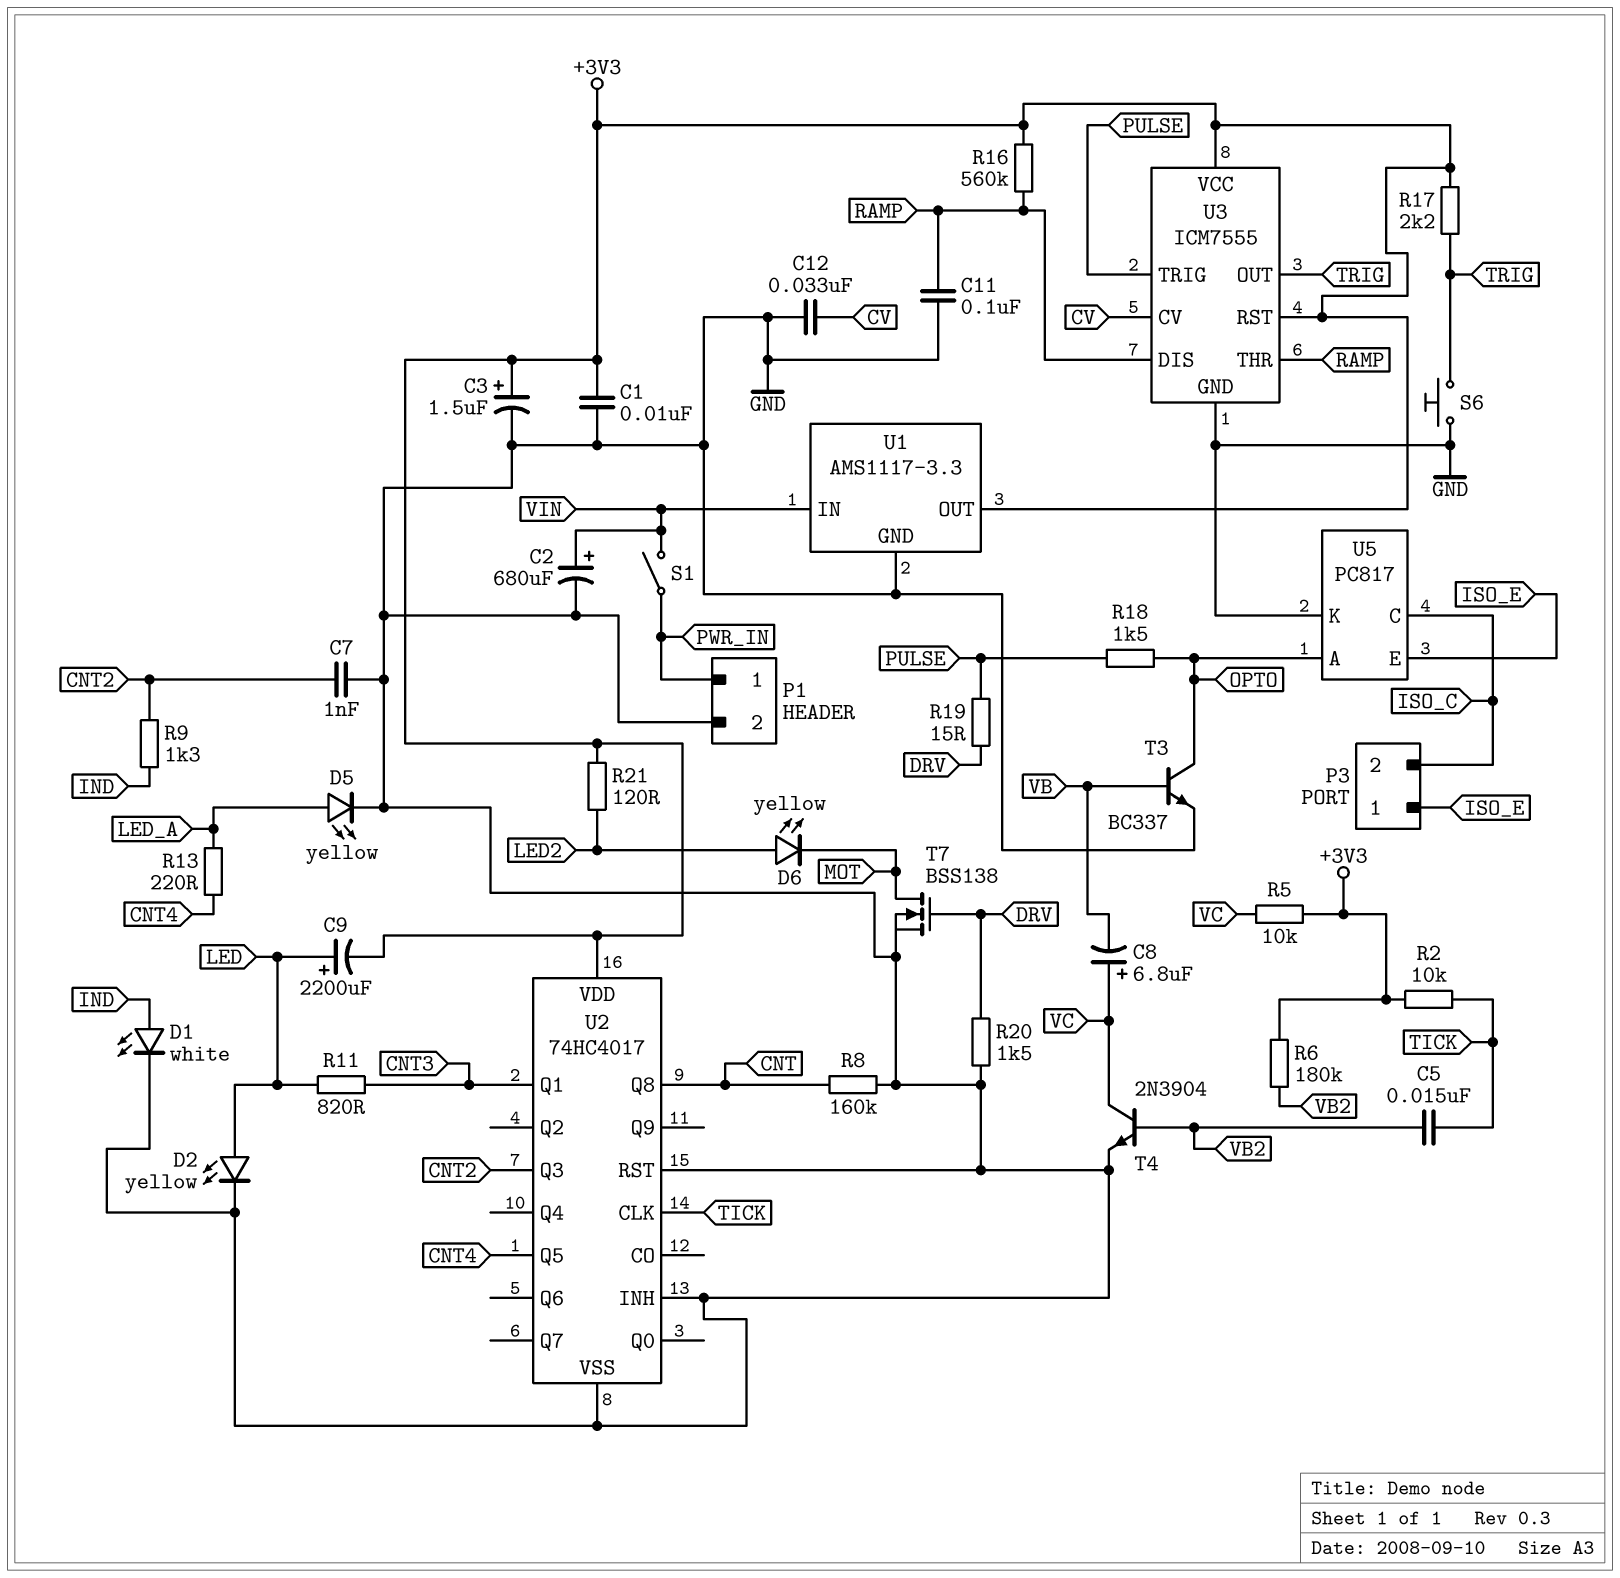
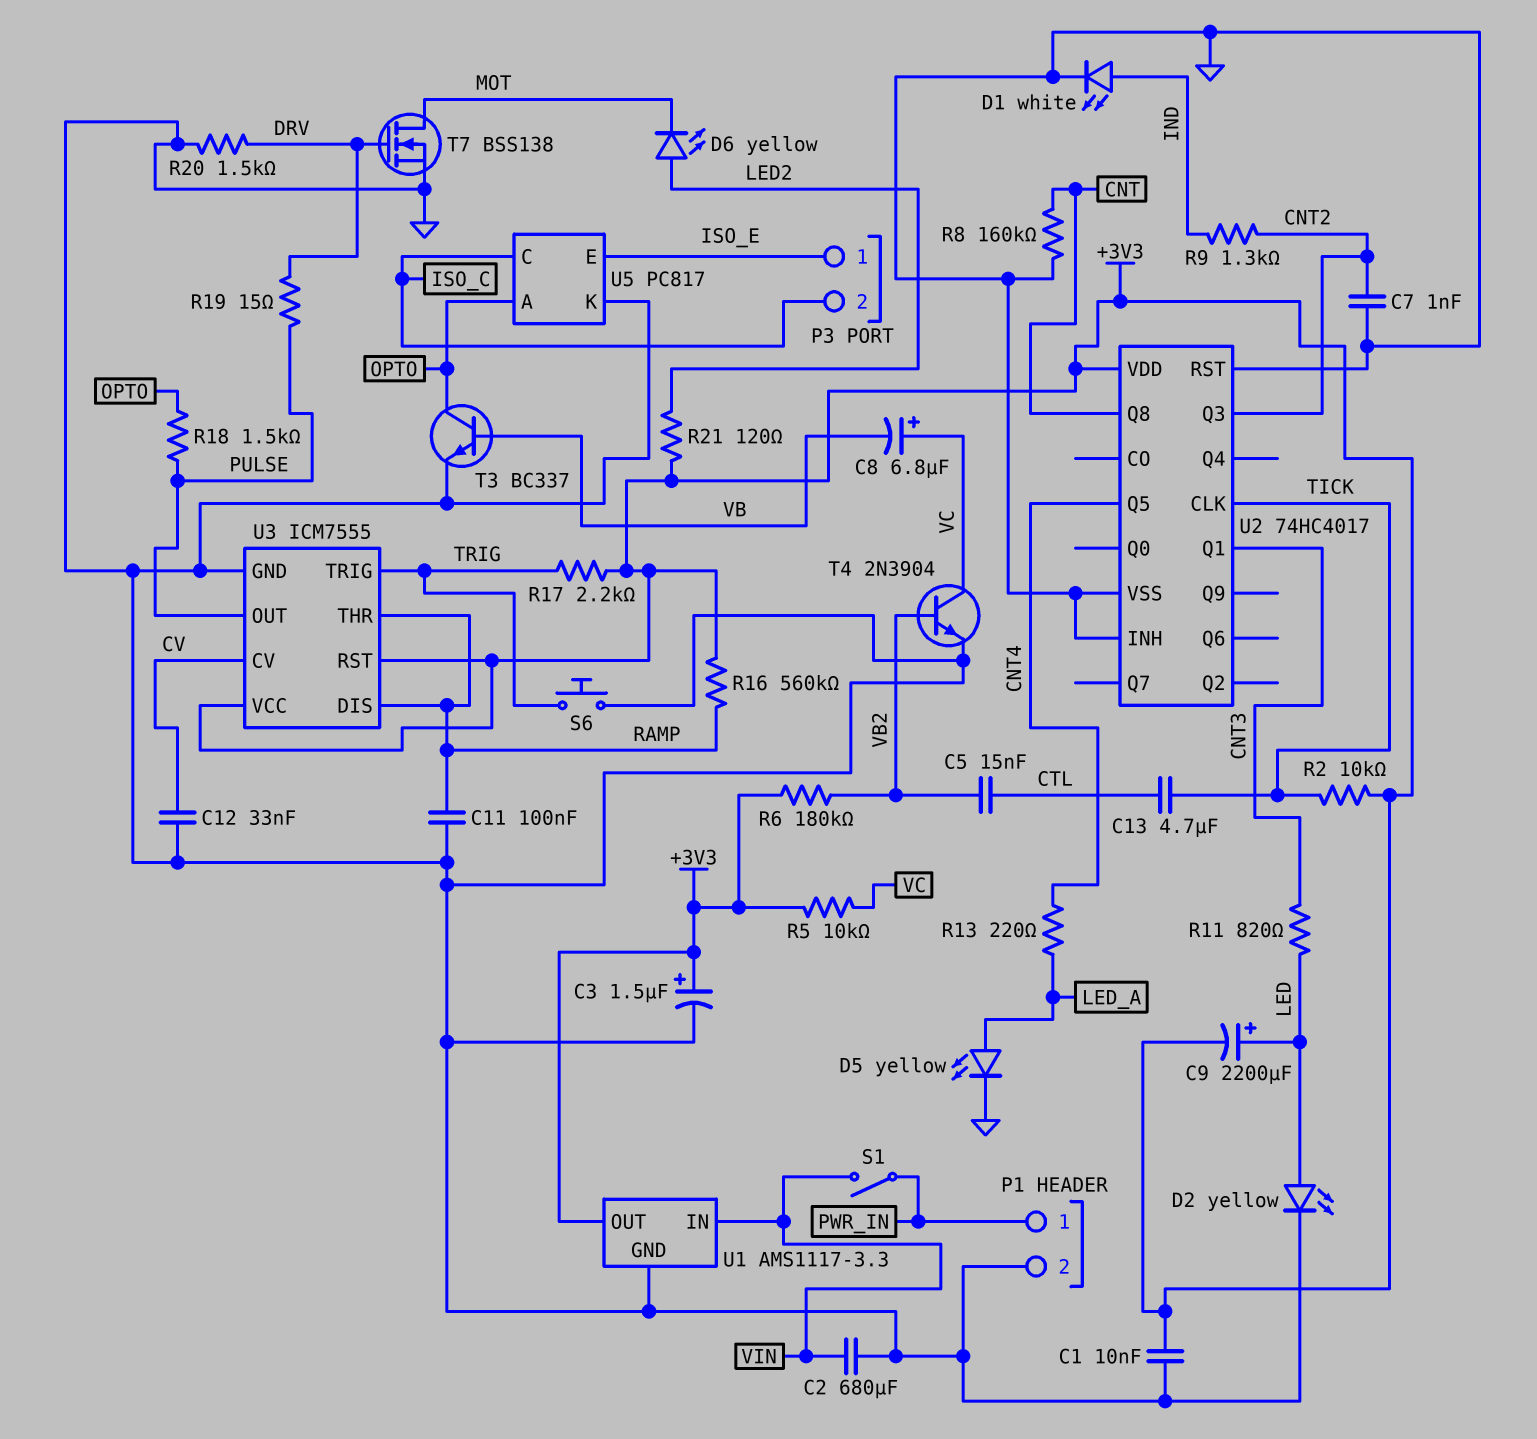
C2: 680uF (plus VIN, minus GND) -> 680uF (GND, VIN)
C5: 15nF (TICK, VB2) -> 15nF (CTL, VB2)
C13: none -> 4.7uF (CTL, TICK)
U3 pin OUT: TRIG -> PULSE
U3 pin TRIG: PULSE -> TRIG

